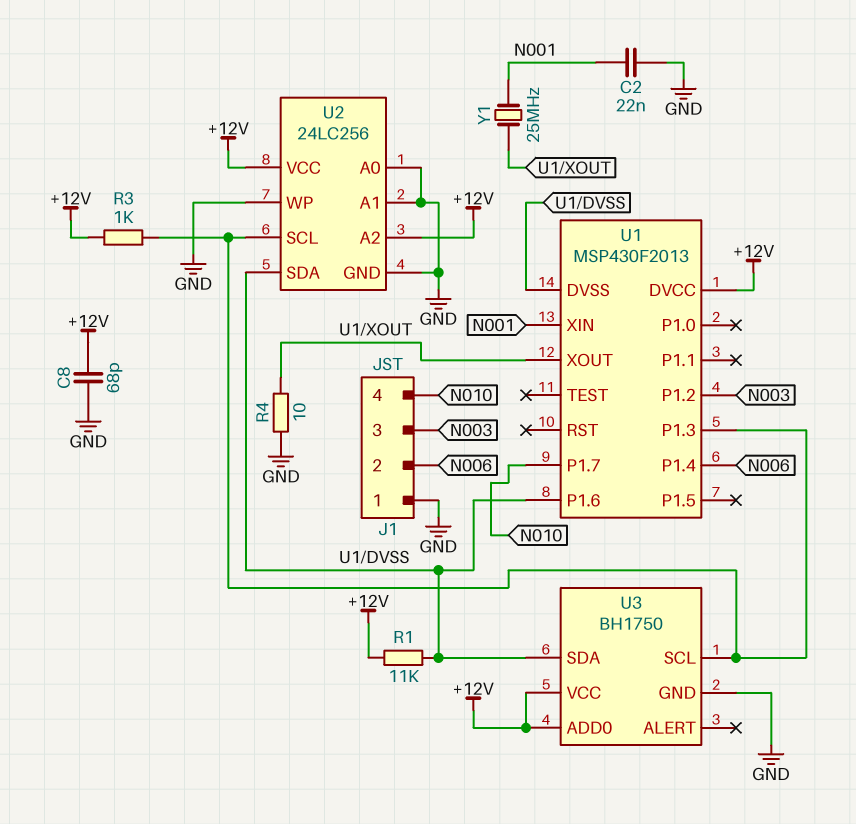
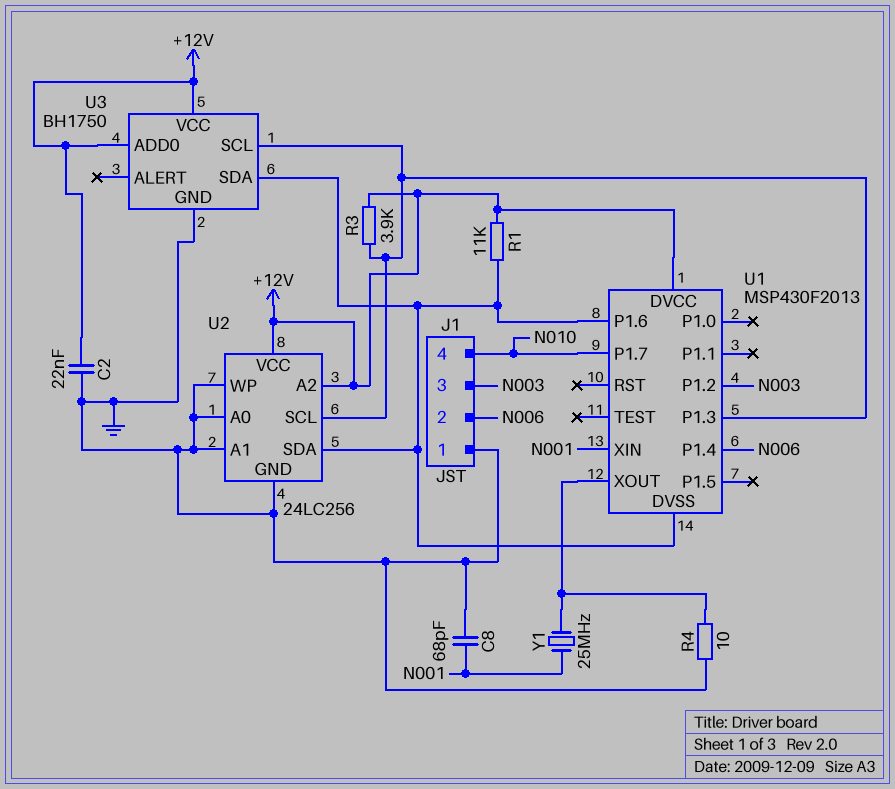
C2: 22nF (GND, N001) -> 22nF (+12V, GND)
C8: 68pF (+12V, GND) -> 68pF (GND, N001)
R3: 1k (+12V, U1/P1.3) -> 3.9k (+12V, U1/P1.3)

